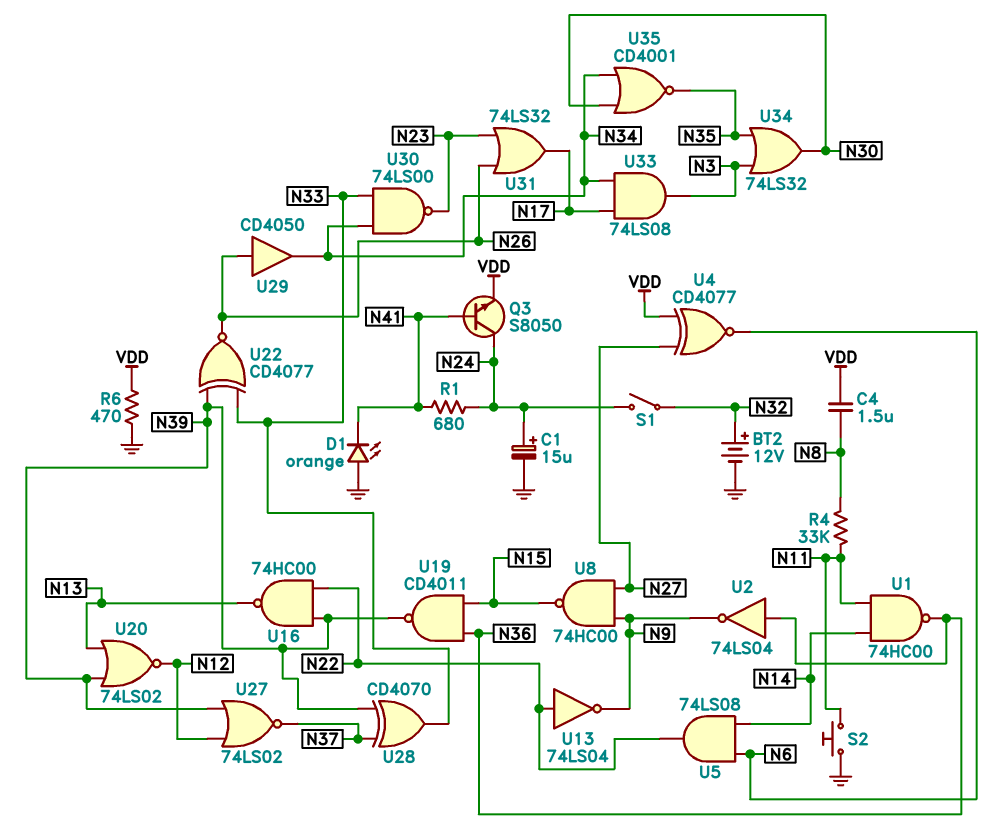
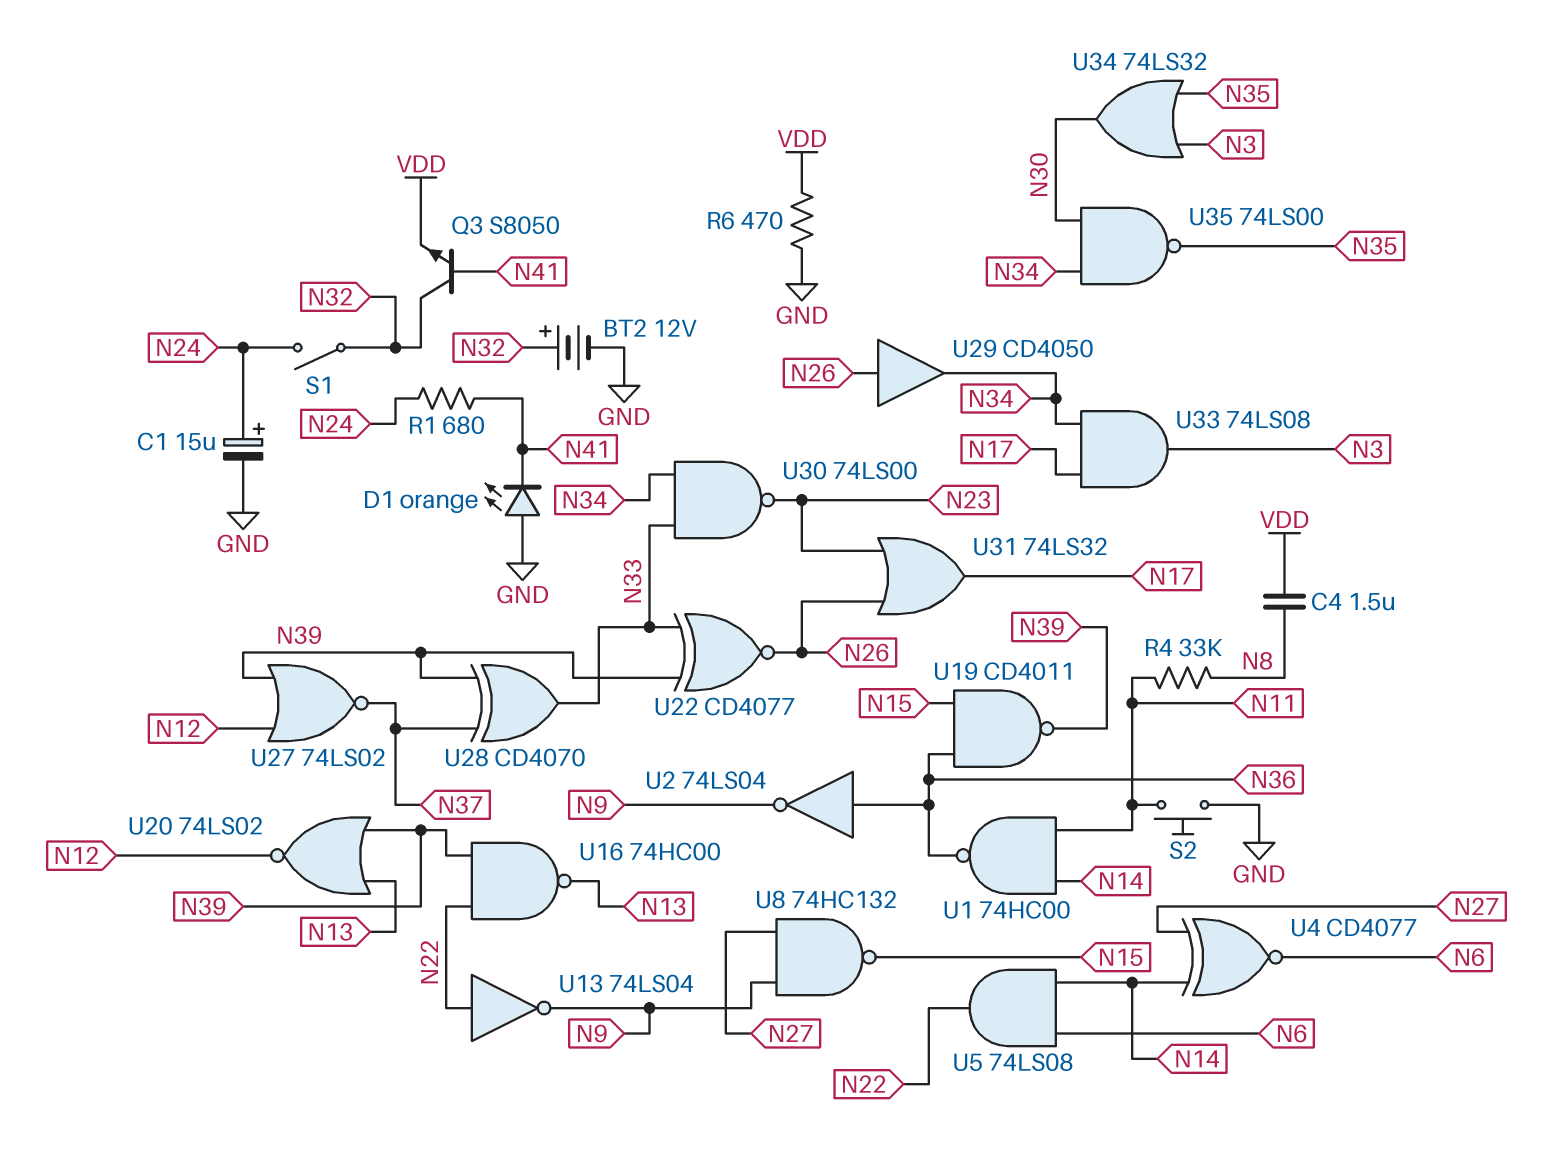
Q3: NPN S8050 (B N41, C N24, E VDD) -> NPN S8050 (B N41, C N32, E VDD)
U4: XNOR CD4077 (in N27, in VDD, out N6) -> XNOR CD4077 (in N14, in N27, out N6)
U8: NAND 74HC00 (in N9, in N27, out N15) -> NAND 74HC132 (in N9, in N27, out N15)
U35: NOR CD4001 (in N30, in N34, out N35) -> NAND 74LS00 (in N30, in N34, out N35)

